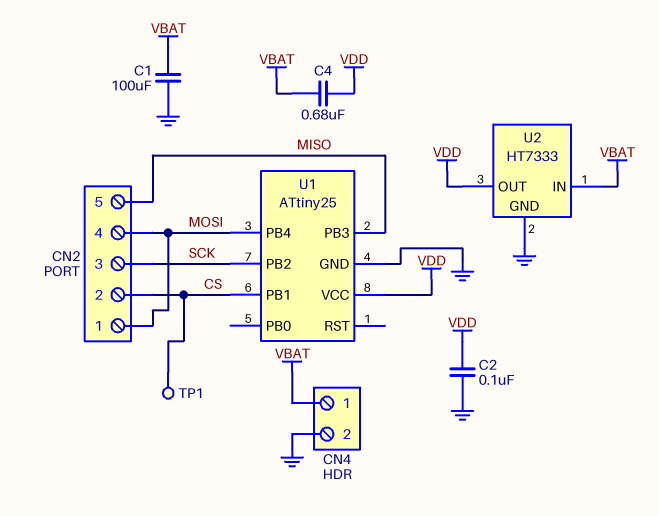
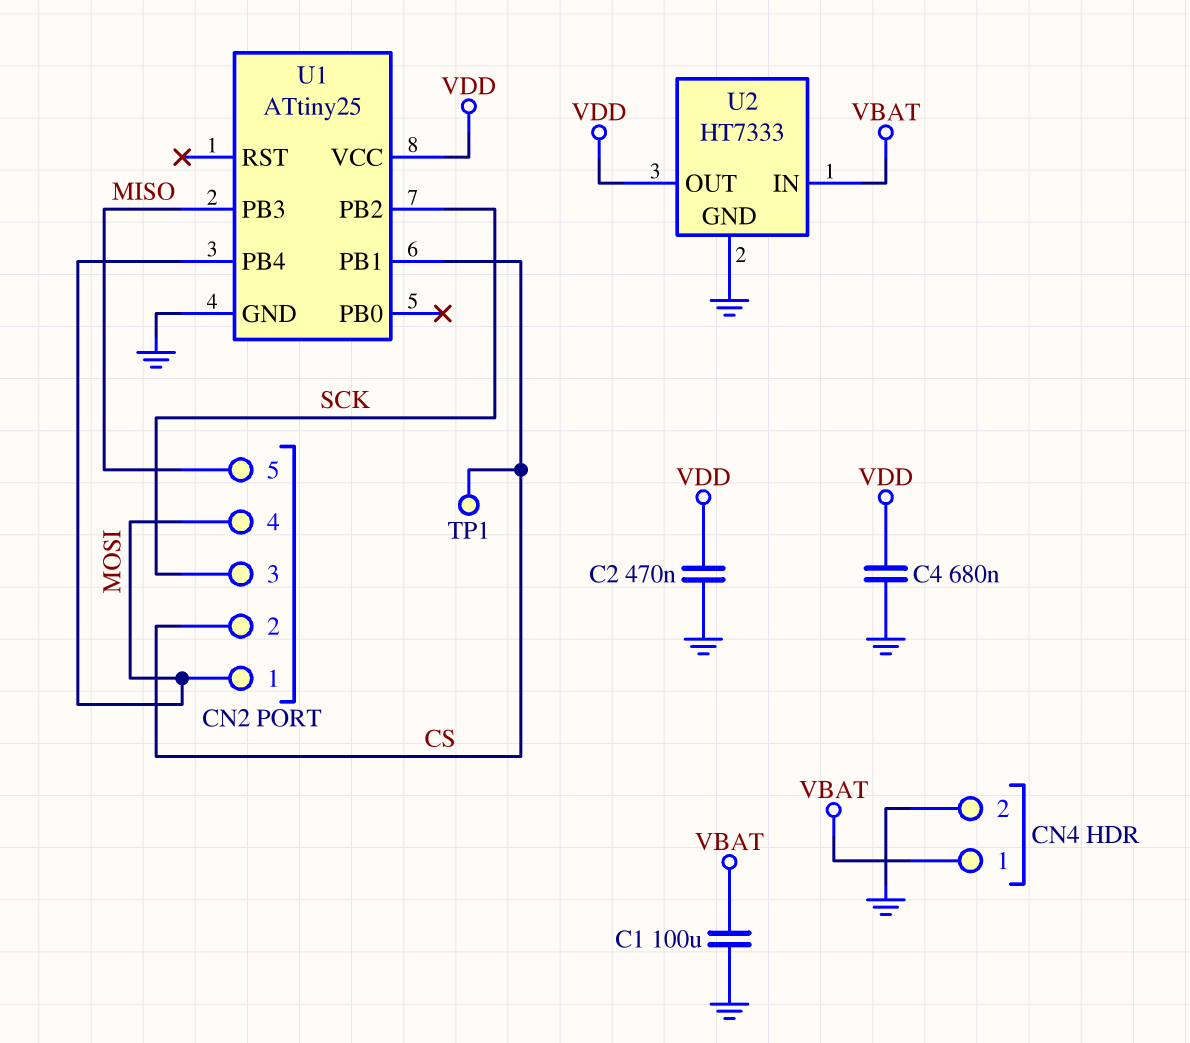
C2: 100nF (GND, VDD) -> 470nF (GND, VDD)
C4: 680nF (VBAT, VDD) -> 680nF (GND, VDD)

